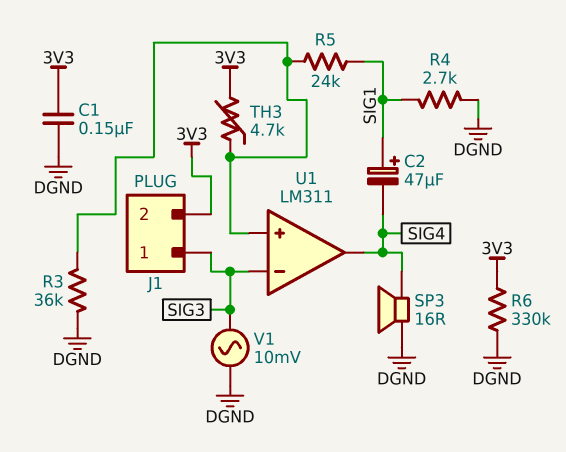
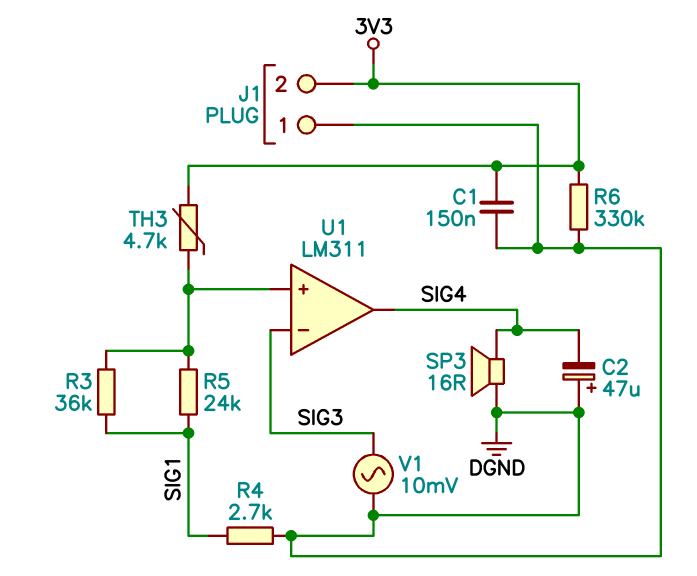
C2: 47uF (plus SIG1, minus SIG4) -> 47uF (plus DGND, minus SIG4)
J1 pin 1: SIG3 -> DGND
R3: 36k (DGND, U1/in+) -> 36k (SIG1, U1/in+)

